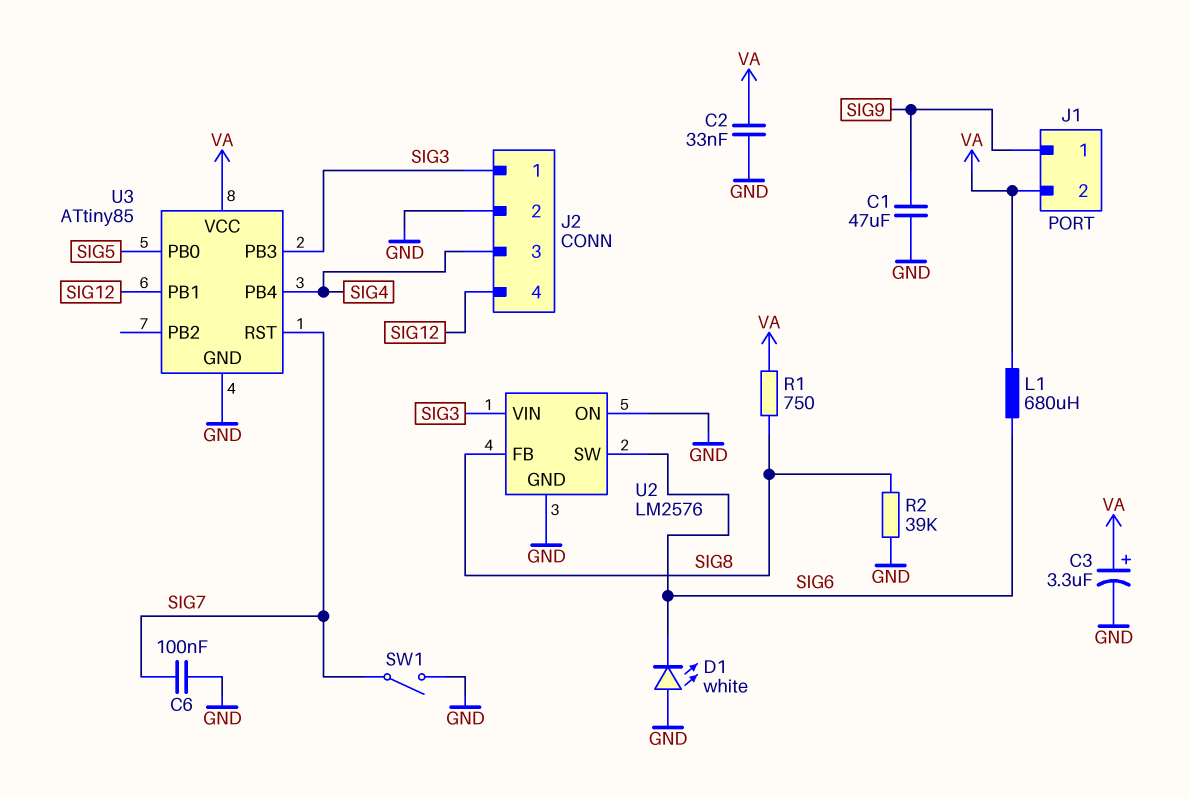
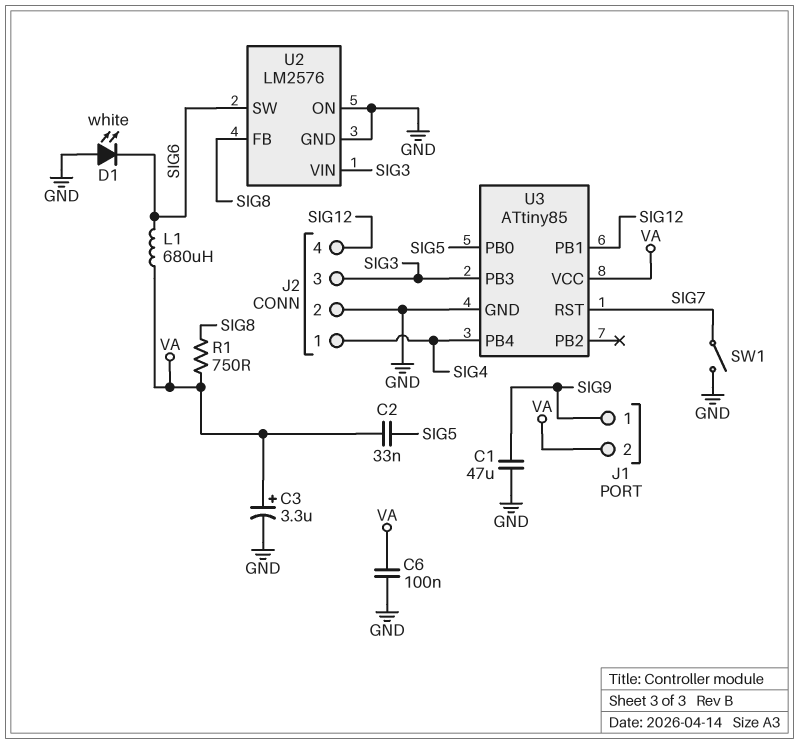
C2: 33nF (GND, VA) -> 33nF (SIG5, VA)
C6: 100nF (GND, SIG7) -> 100nF (GND, VA)
J2 pin 1: SIG3 -> SIG4
J2 pin 3: SIG4 -> SIG3
R2: 39k (GND, SIG8) -> none

